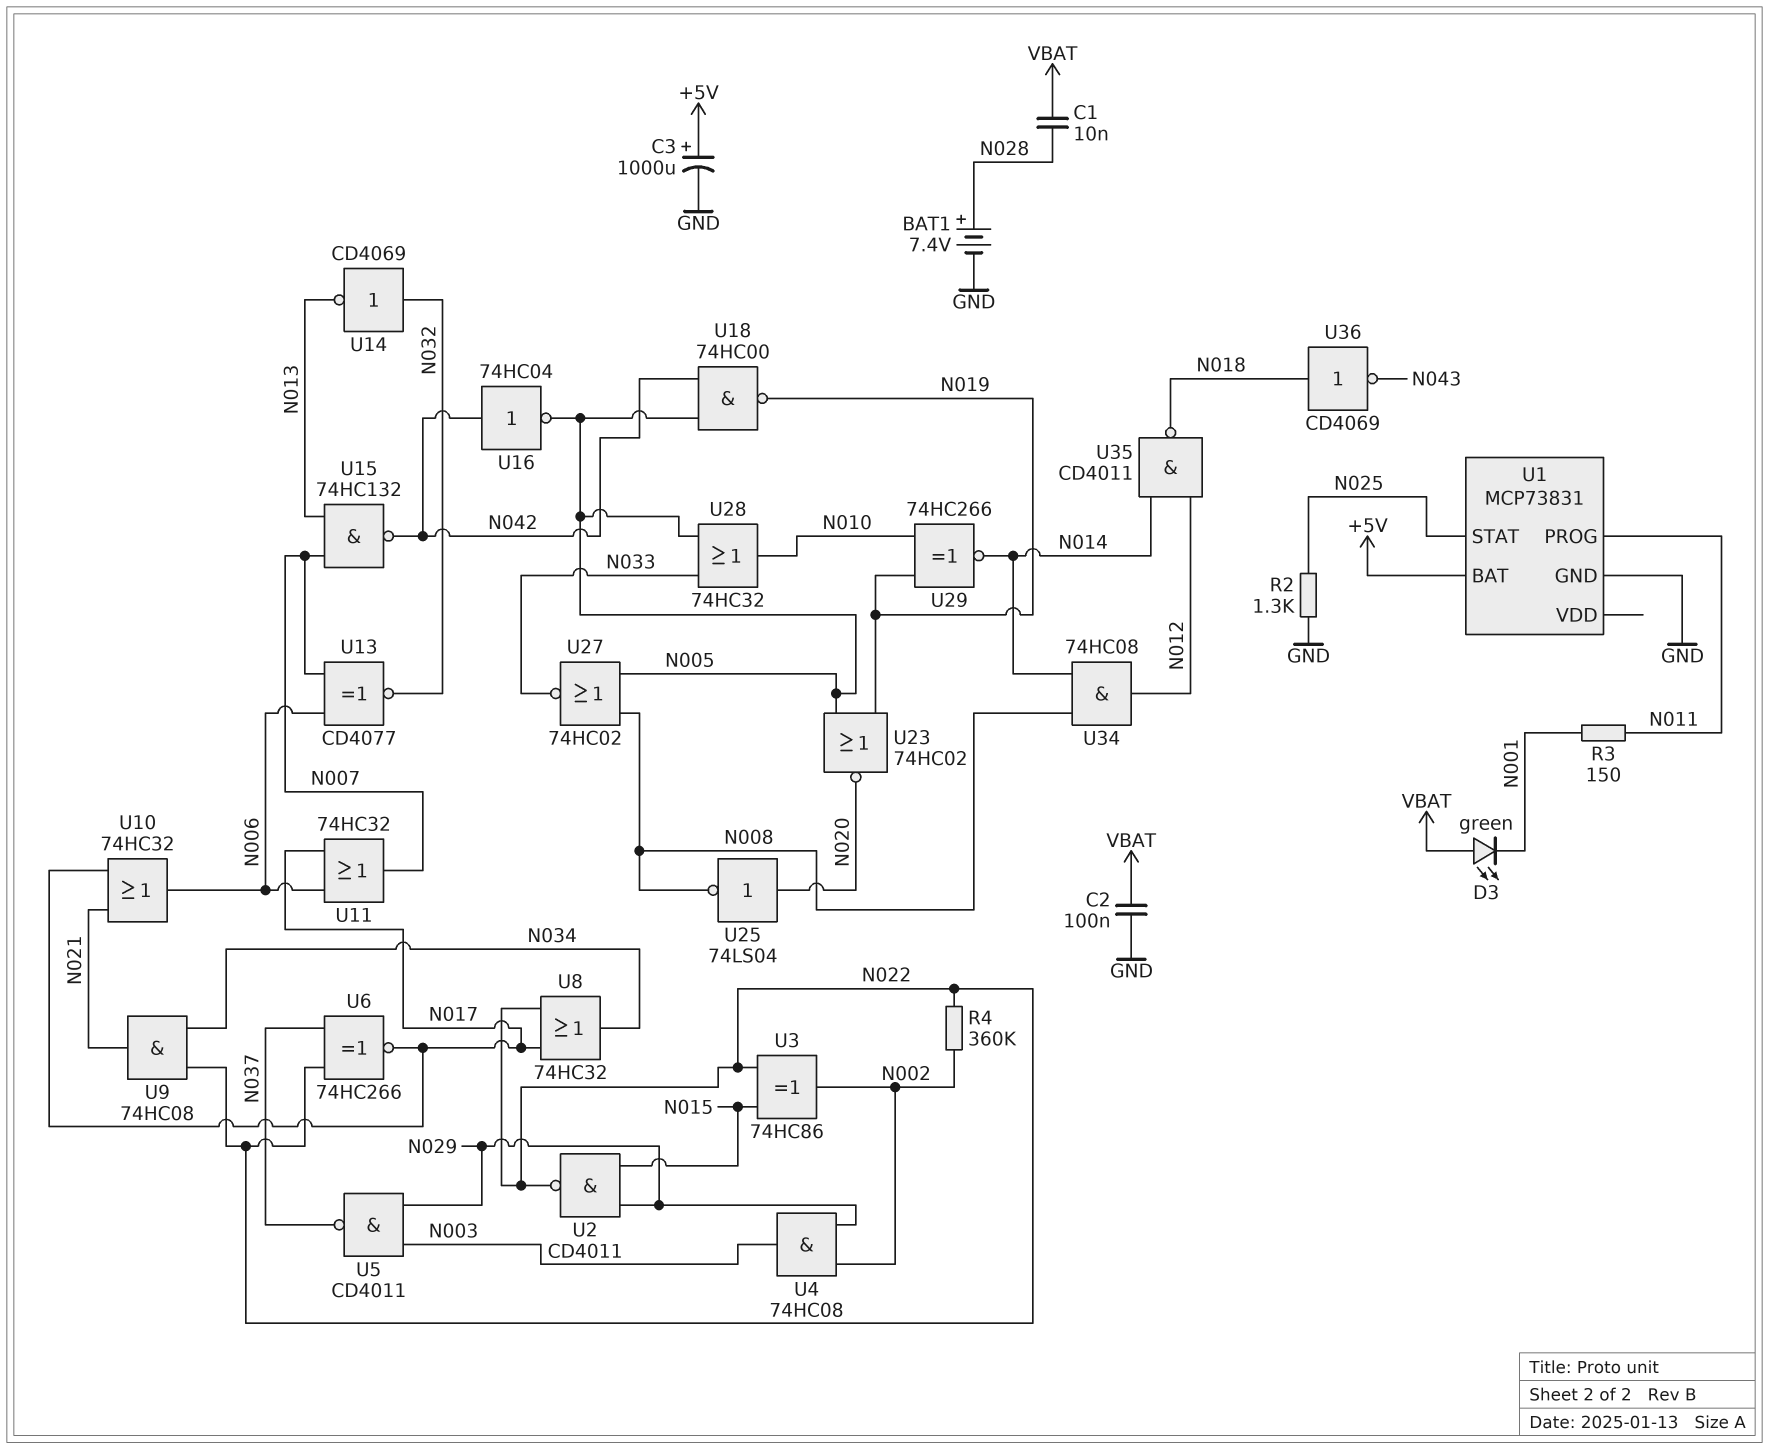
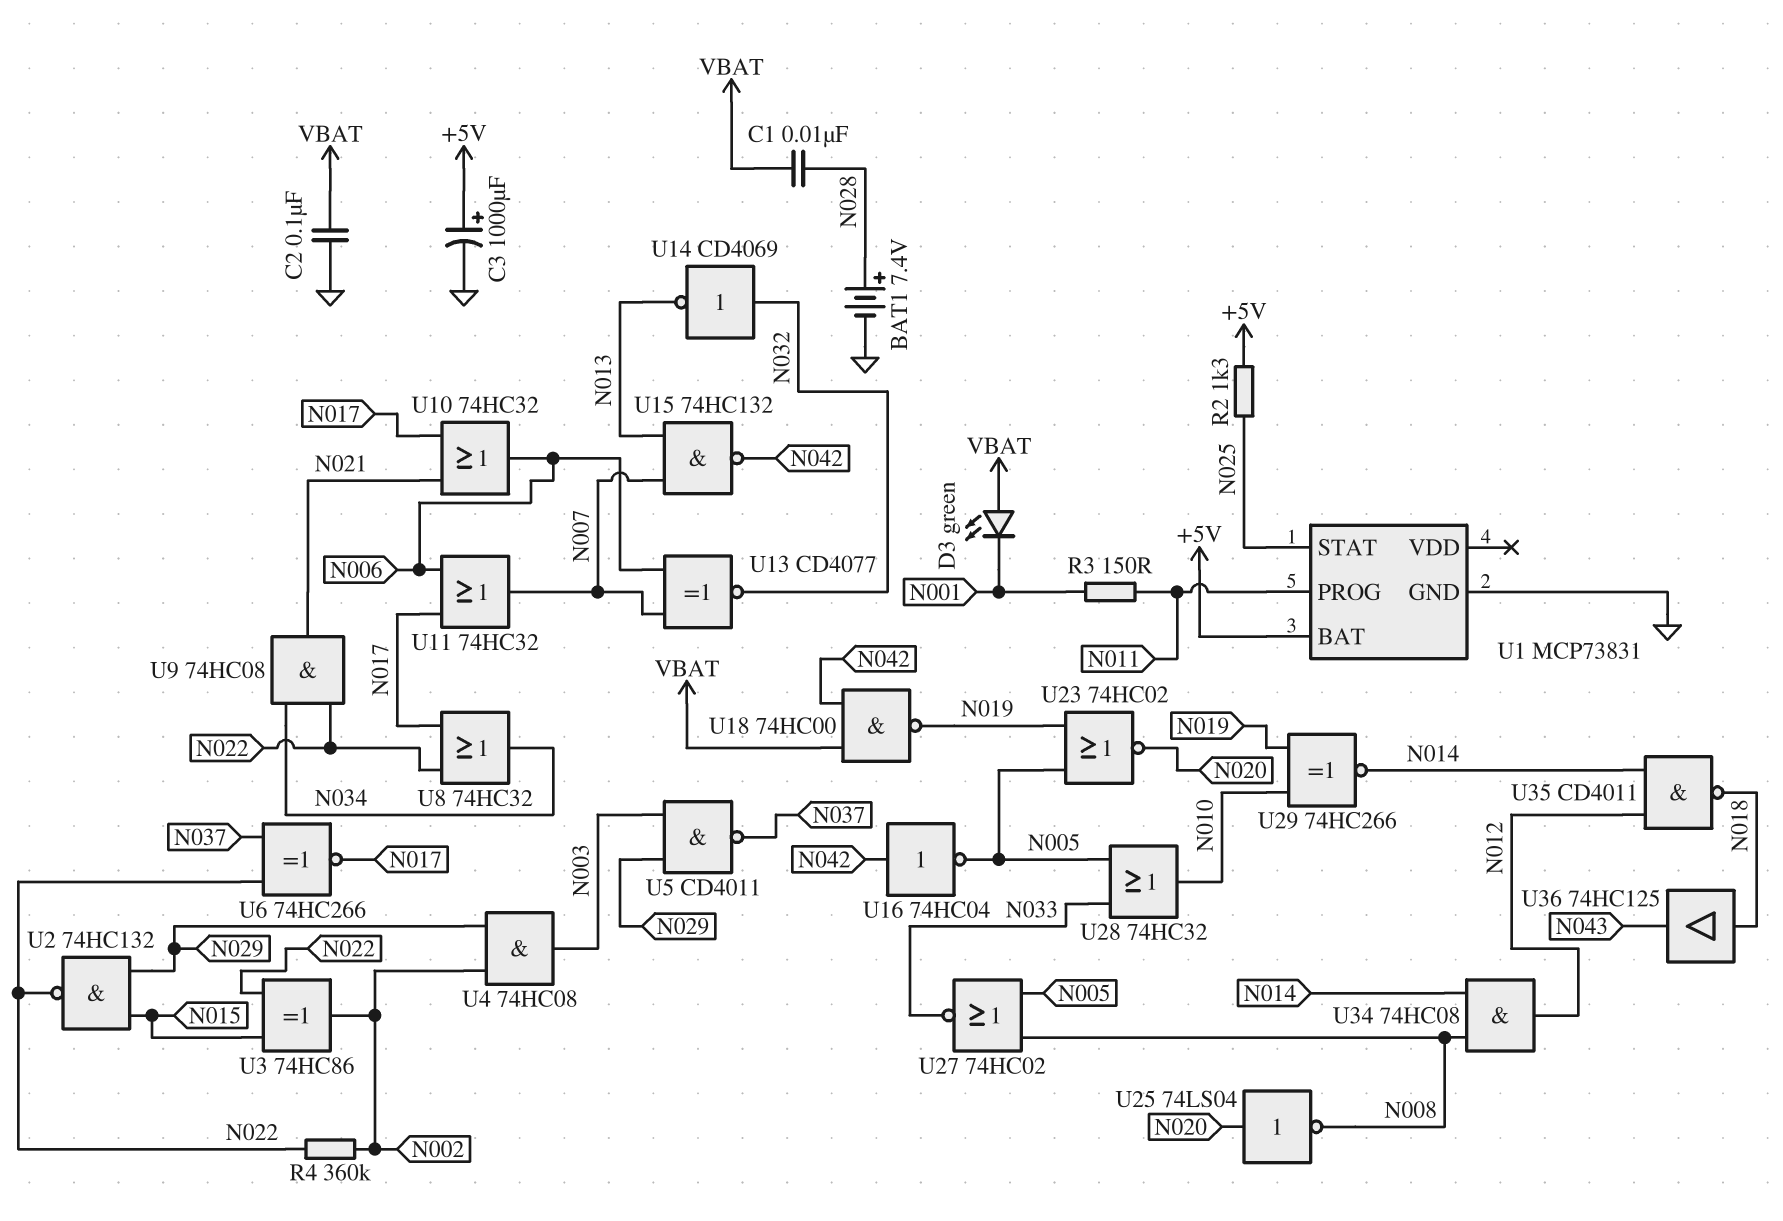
R2: 1.3k (GND, N025) -> 1.3k (+5V, N025)
U2: NAND CD4011 (in N015, in N029, out N022) -> NAND 74HC132 (in N015, in N029, out N022)
U18: NAND 74HC00 (in N005, in N042, out N019) -> NAND 74HC00 (in N042, in VBAT, out N019)
U36: NOT CD4069 (in N018, out N043) -> buffer 74HC125 (in N018, out N043)

